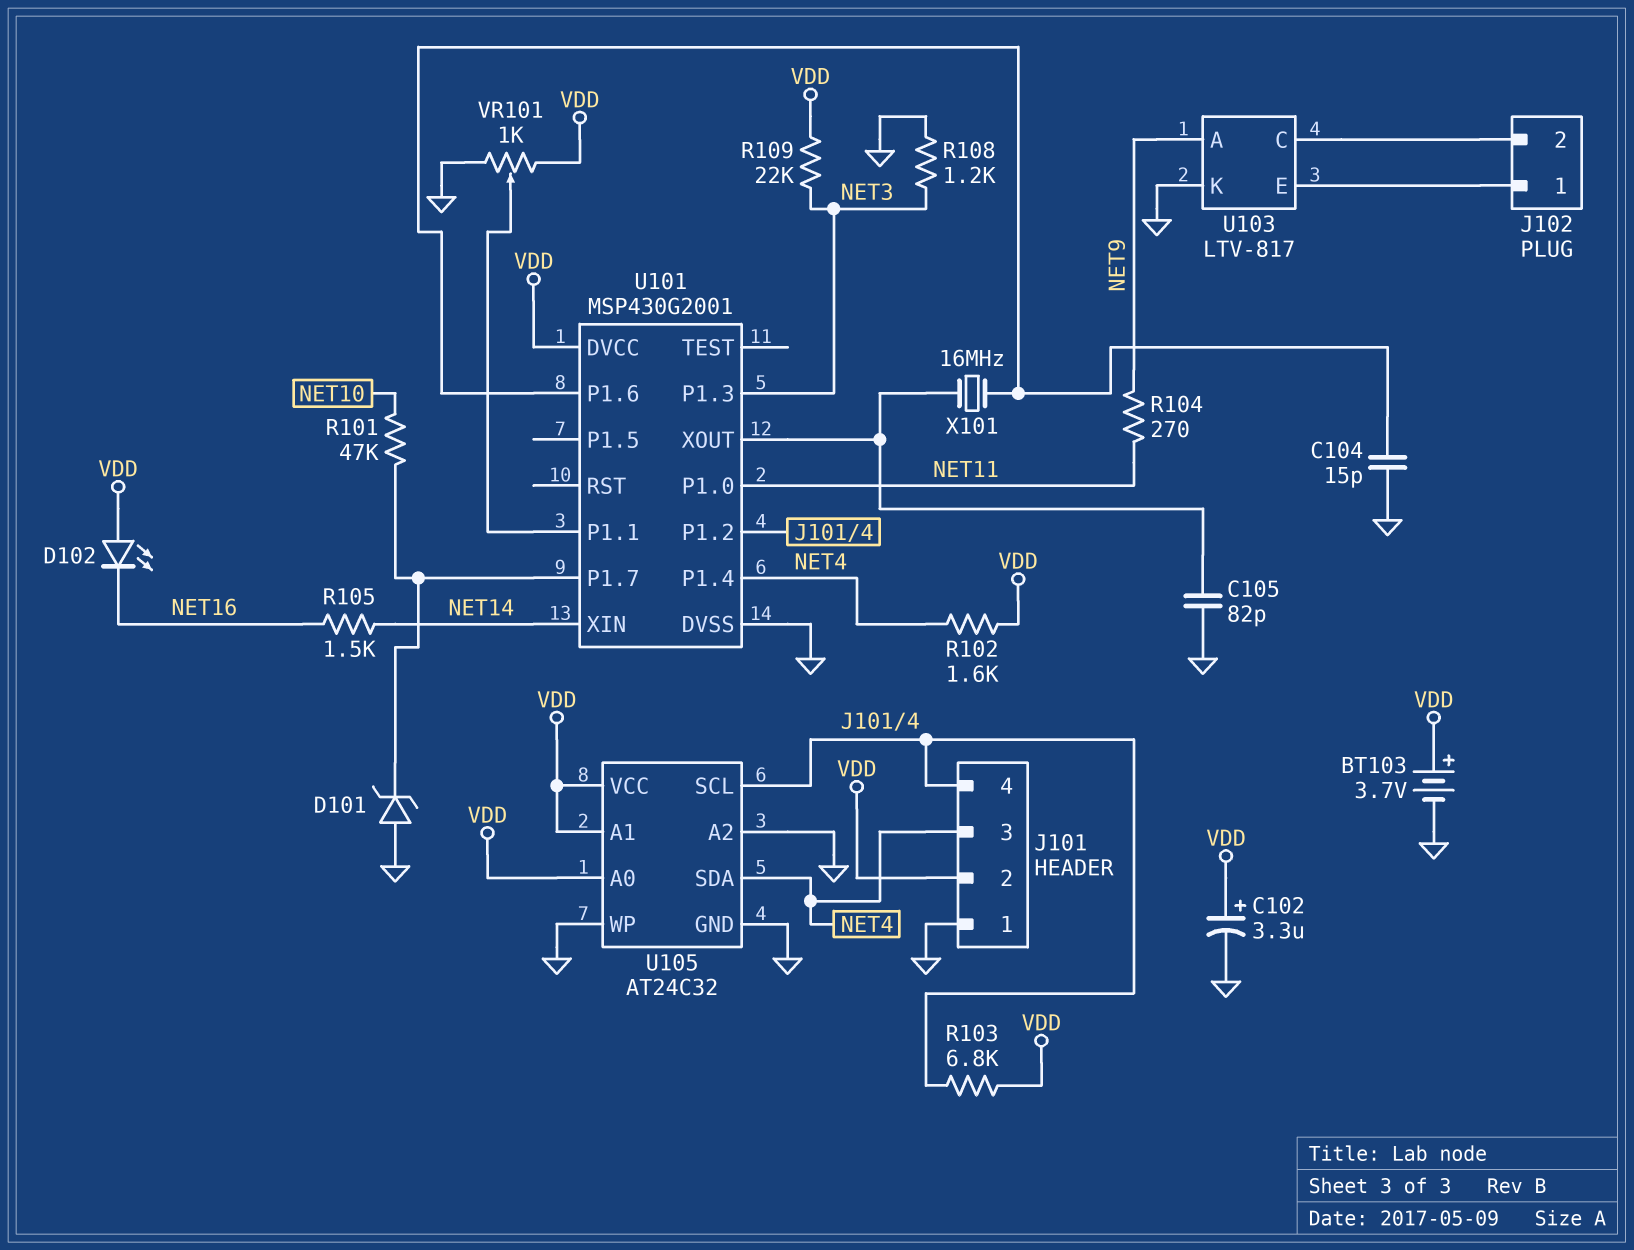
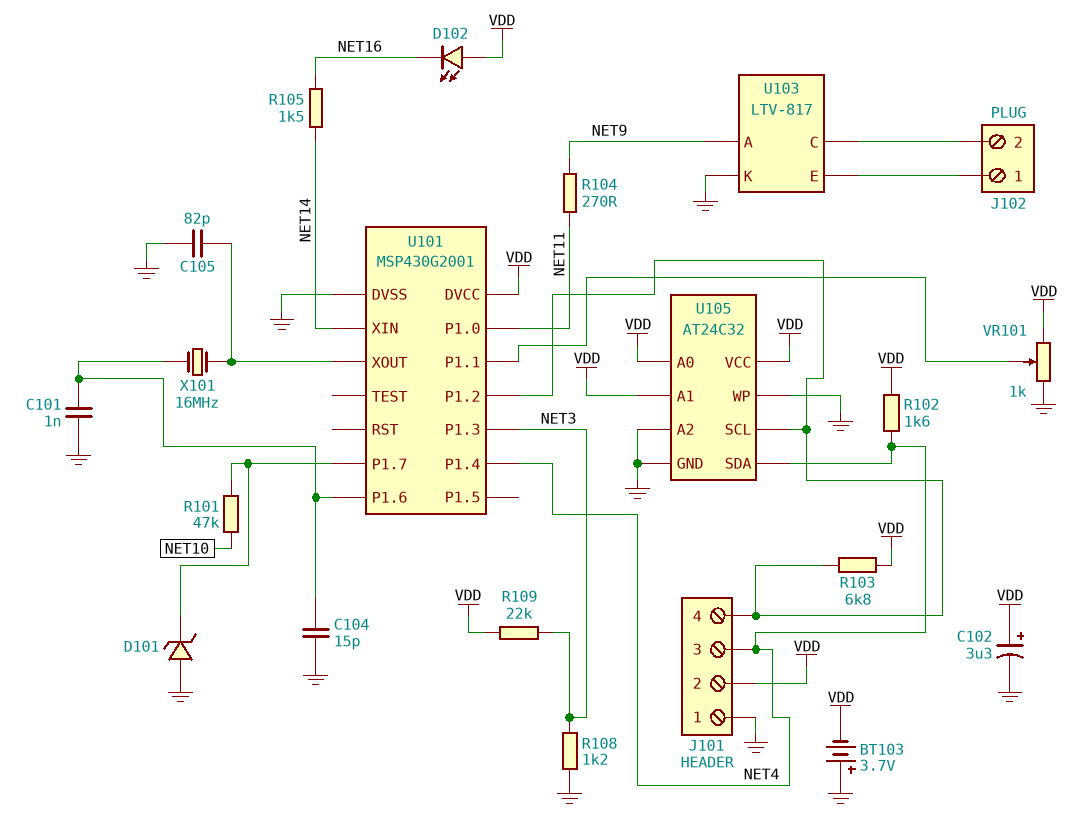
BT103: 3.7V (plus VDD, minus GND) -> 3.7V (plus GND, minus VDD)
C101: none -> 1nF (GND, U101/P1.6)

